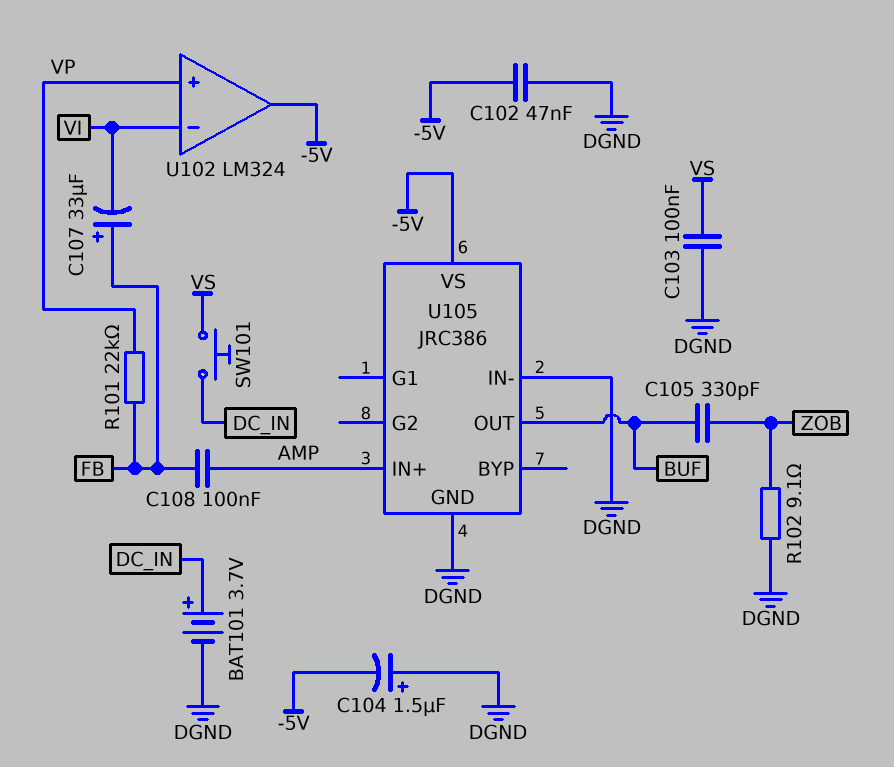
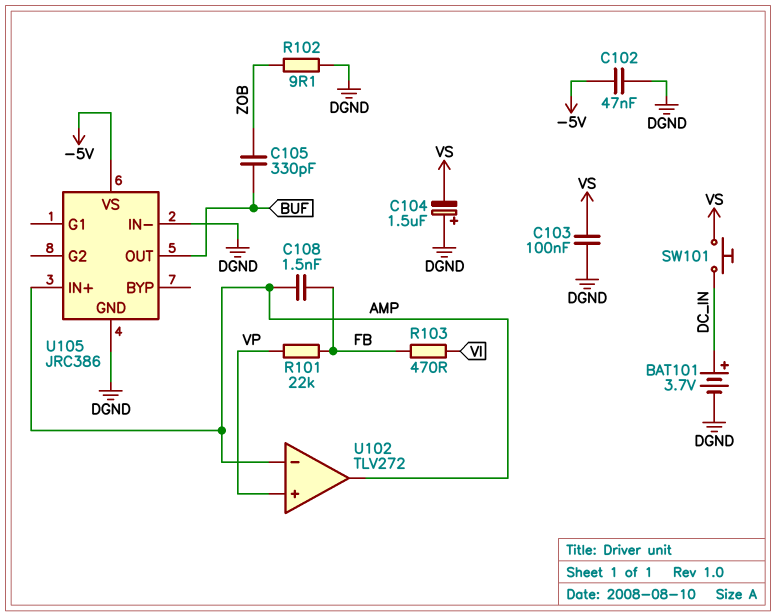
C104: 1.5uF (plus DGND, minus -5V) -> 1.5uF (plus DGND, minus VS)
C107: 33uF (plus FB, minus VI) -> none
C108: 100nF (AMP, FB) -> 1.5nF (AMP, FB)
R103: none -> 470 (FB, VI)
U102: LM324 -> TLV272
U102 pin in-: VI -> AMP
U102 pin out: -5V -> AMP

